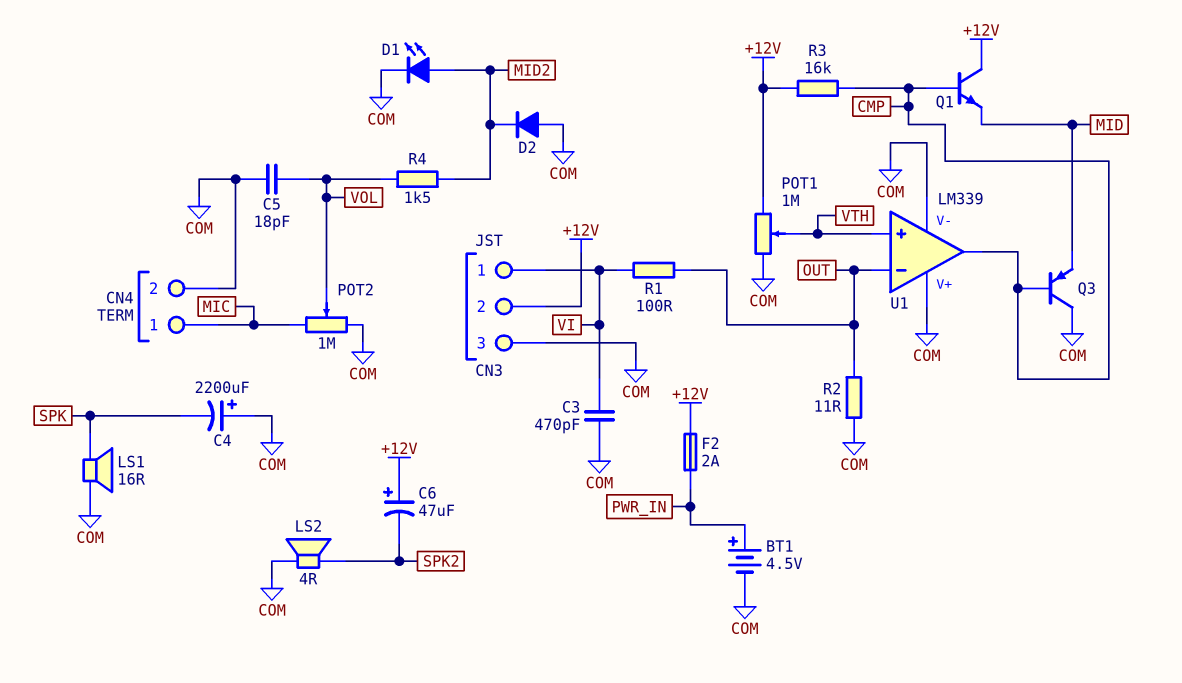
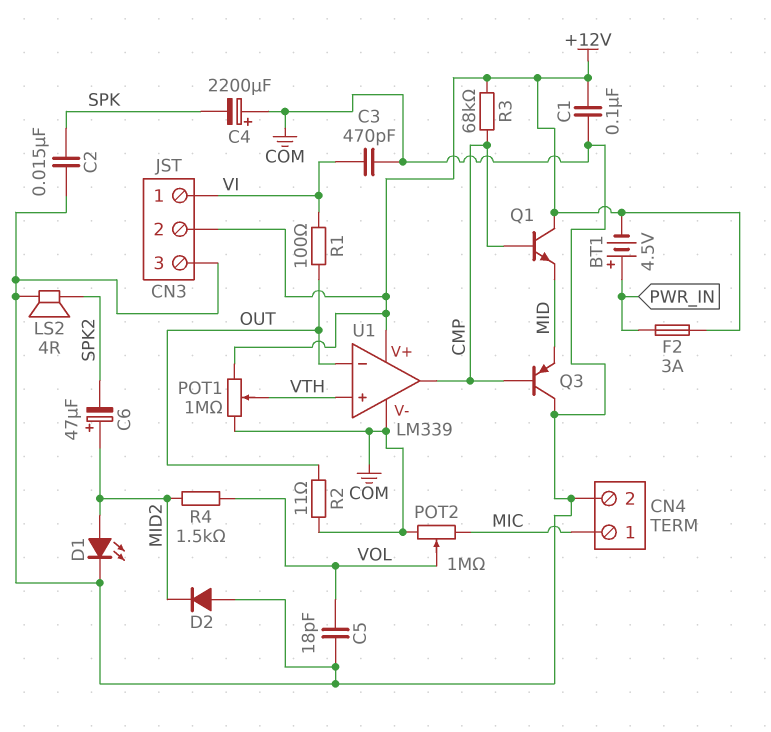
BT1: 4.5V (plus PWR_IN, minus COM) -> 4.5V (plus PWR_IN, minus +12V)
C1: none -> 100nF (+12V, COM)
C2: none -> 15nF (COM, SPK)
C6: 47uF (plus +12V, minus SPK2) -> 47uF (plus MID2, minus SPK2)
F2: 2A (+12V, PWR_IN) -> 3A (+12V, PWR_IN)
LS1: speaker 16R (COM, SPK) -> none
R3: 16k (+12V, CMP) -> 68k (+12V, CMP)
U1 pin V+: COM -> +12V

